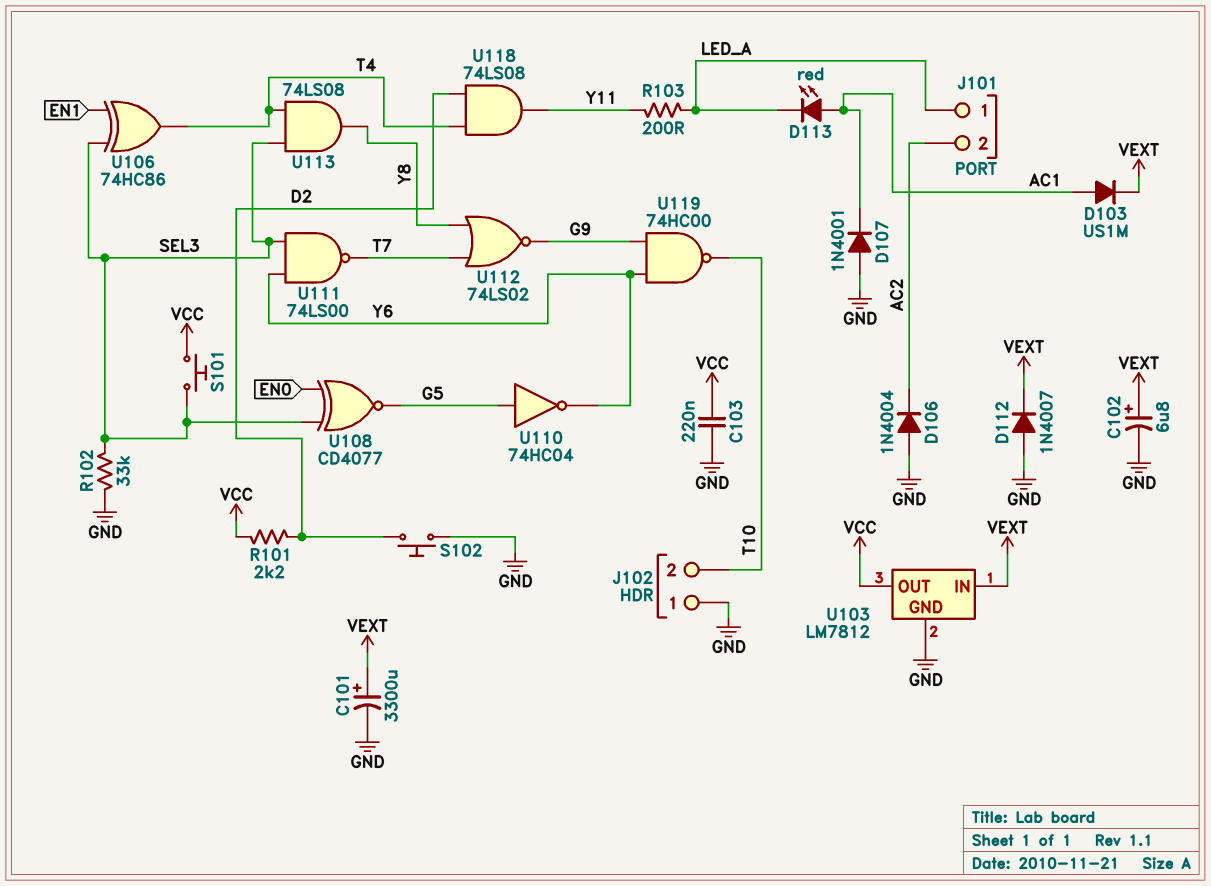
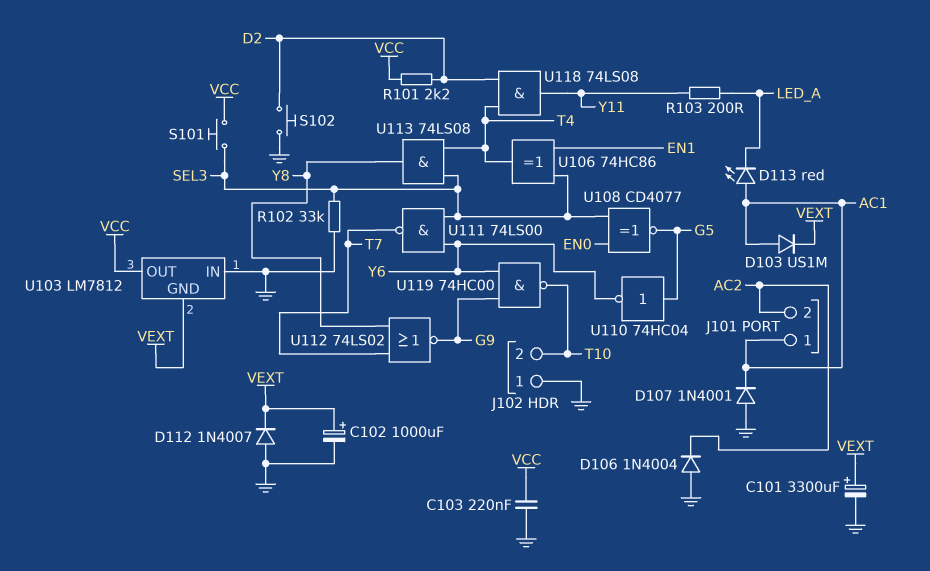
C102: 6.8uF (plus VEXT, minus GND) -> 1000uF (plus VEXT, minus GND)
J101 pin 1: LED_A -> AC1
U103 pin GND: GND -> VEXT
U103 pin IN: VEXT -> GND

